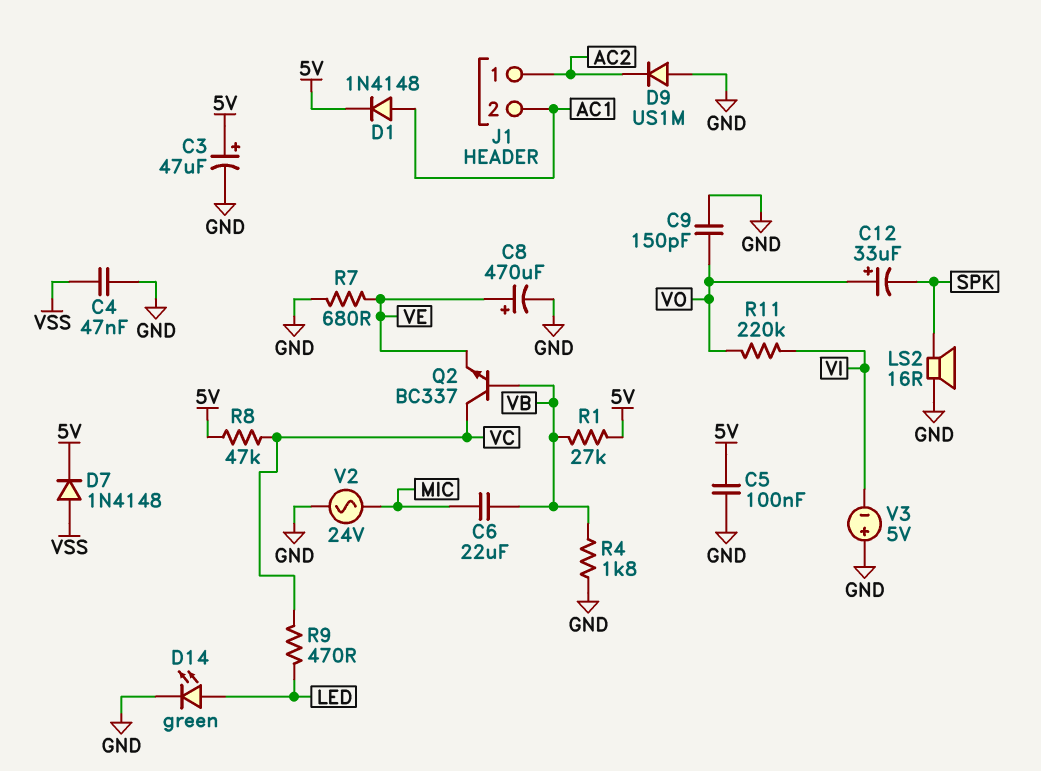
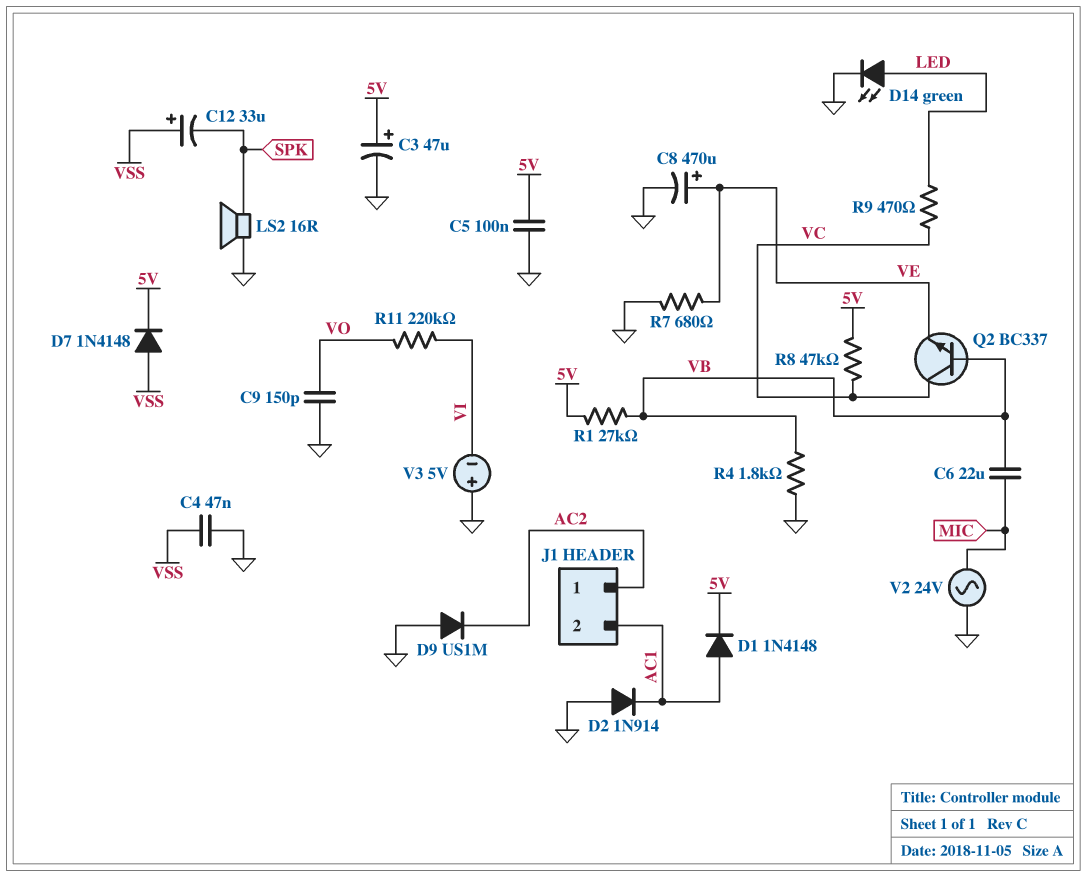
C12: 33uF (plus VO, minus SPK) -> 33uF (plus VSS, minus SPK)
D2: none -> diode 1N914 (A GND, K AC1)

